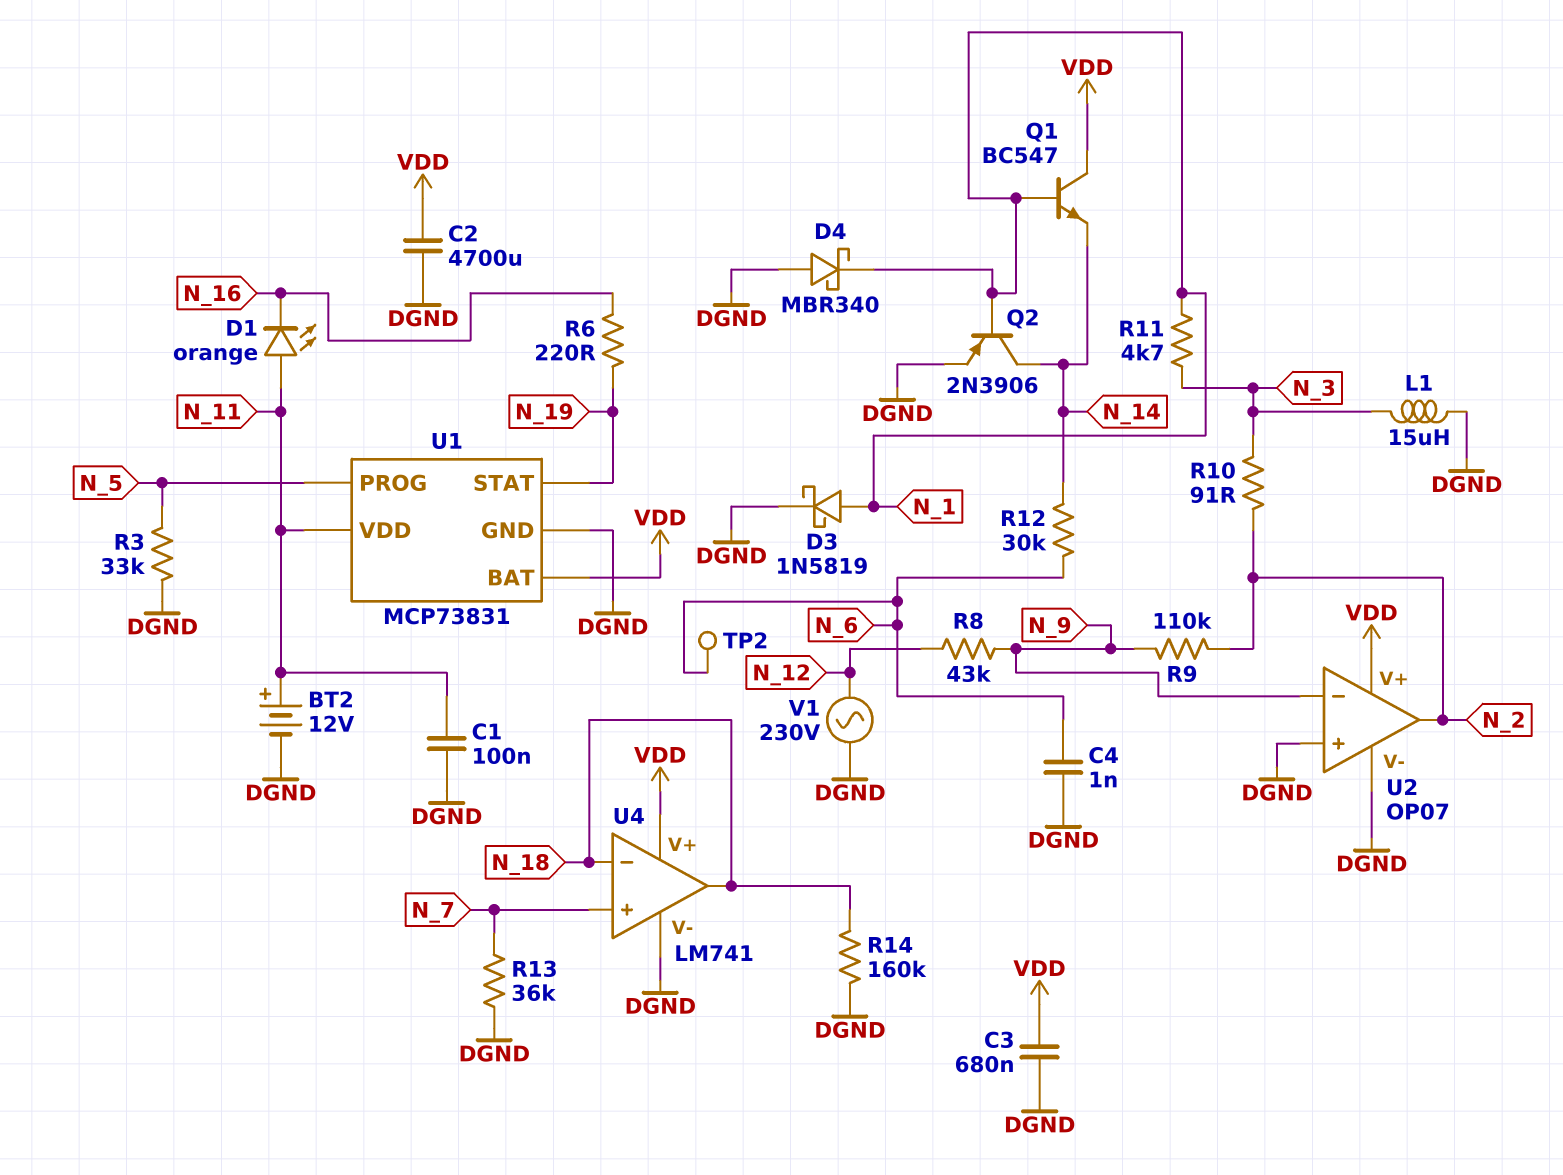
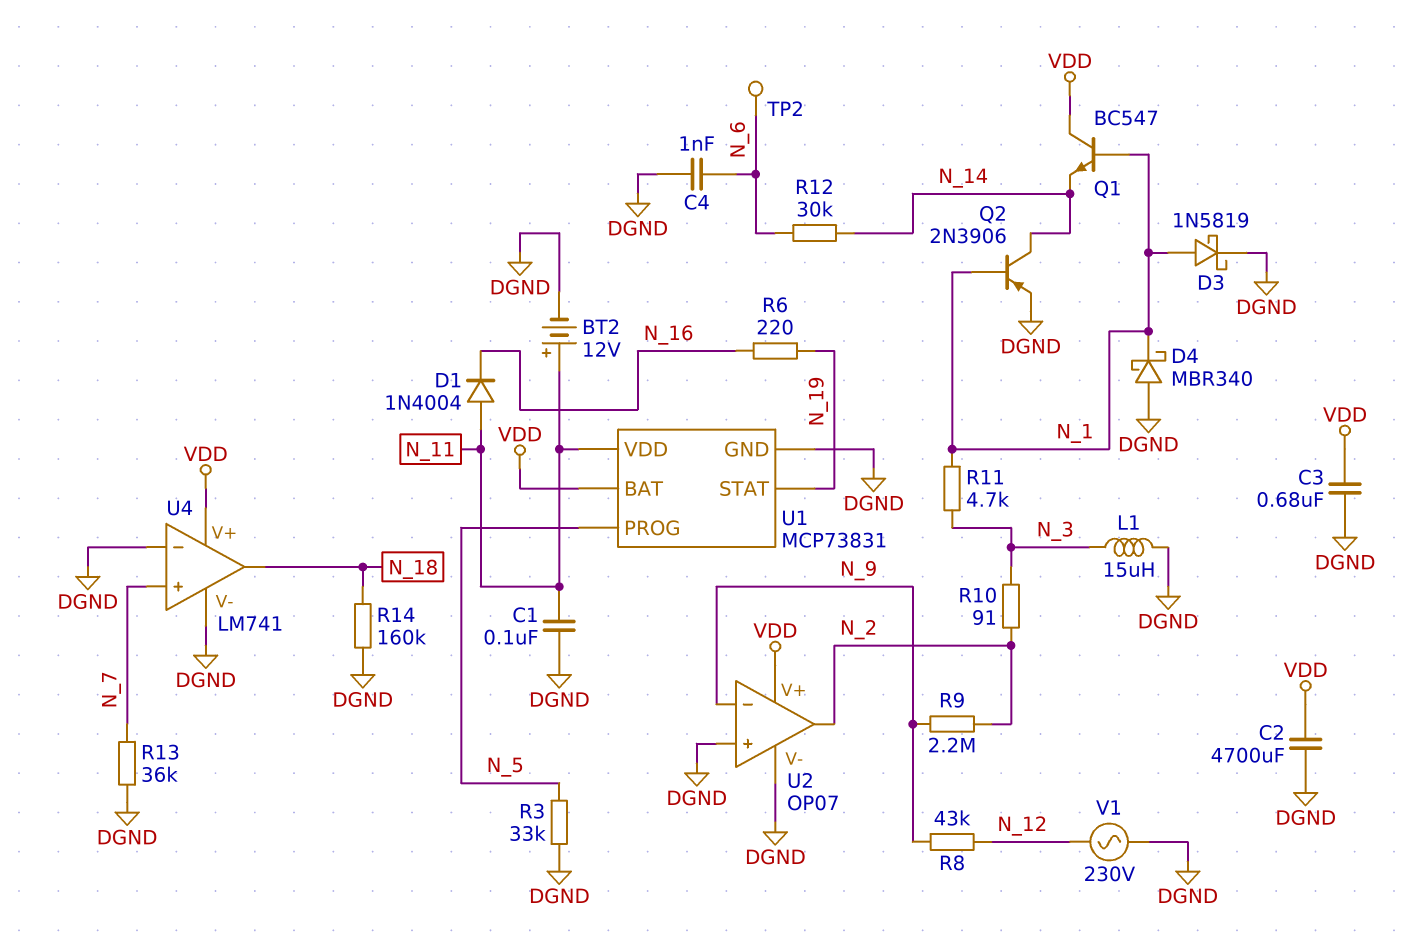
D1: LED orange (A N_11, K N_16) -> diode 1N4004 (A N_11, K N_16)
R9: 110k (N_2, N_9) -> 2.2M (N_2, N_9)
U4 pin in-: N_18 -> DGND

